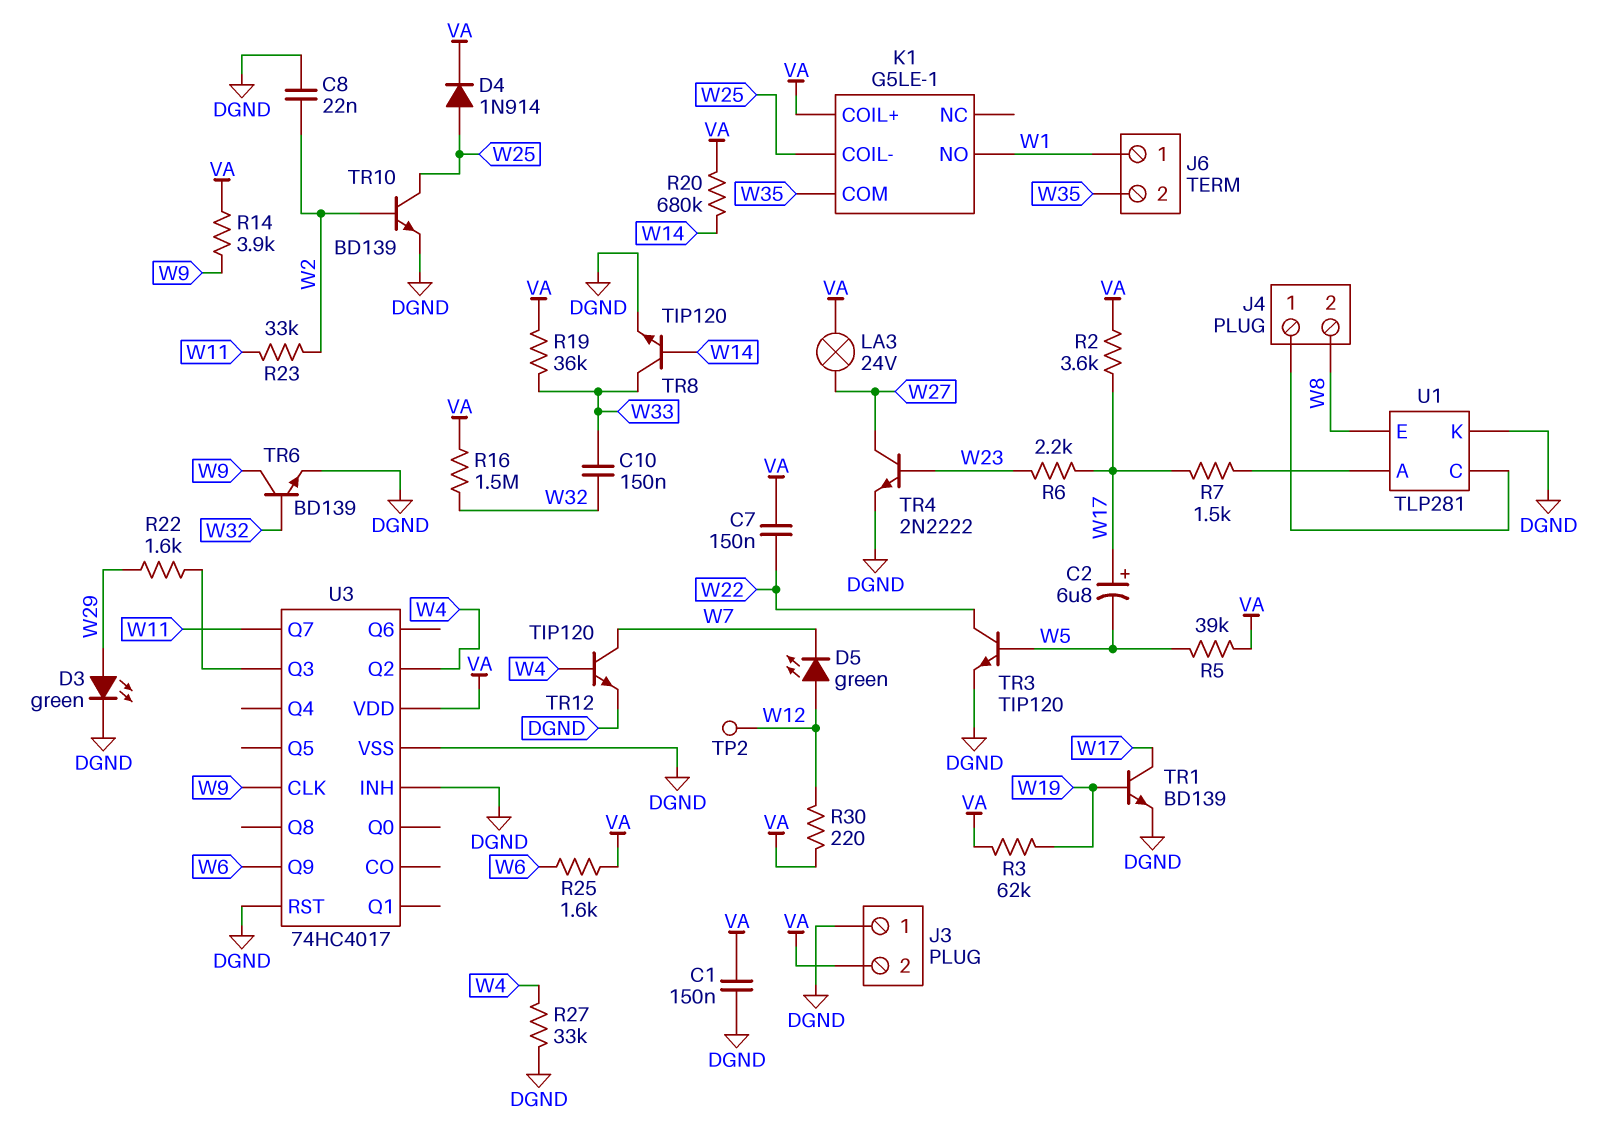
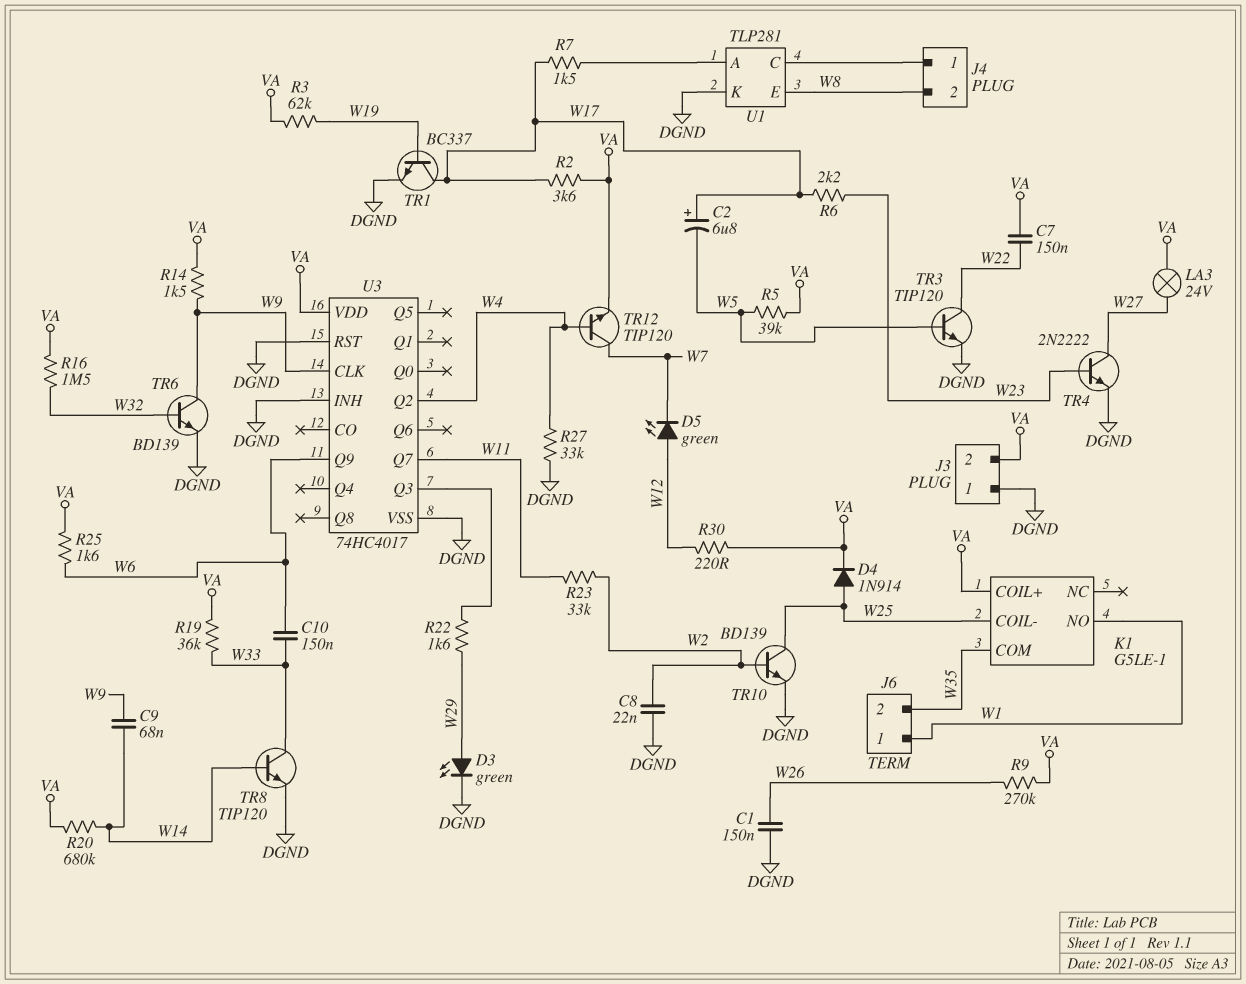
C1: 150nF (DGND, VA) -> 150nF (DGND, W26)
C9: none -> 68nF (W9, W14)
C10: 150nF (W32, W33) -> 150nF (W6, W33)
R9: none -> 270k (VA, W26)
R14: 3.9k (VA, W9) -> 1.5k (VA, W9)
TP2: test point (W12) -> none
TR1: NPN BD139 (B W19, C W17, E DGND) -> NPN BC337 (B W19, C W17, E DGND)
TR12: NPN TIP120 (B W4, C W7, E DGND) -> NPN TIP120 (B W4, C W7, E VA)

